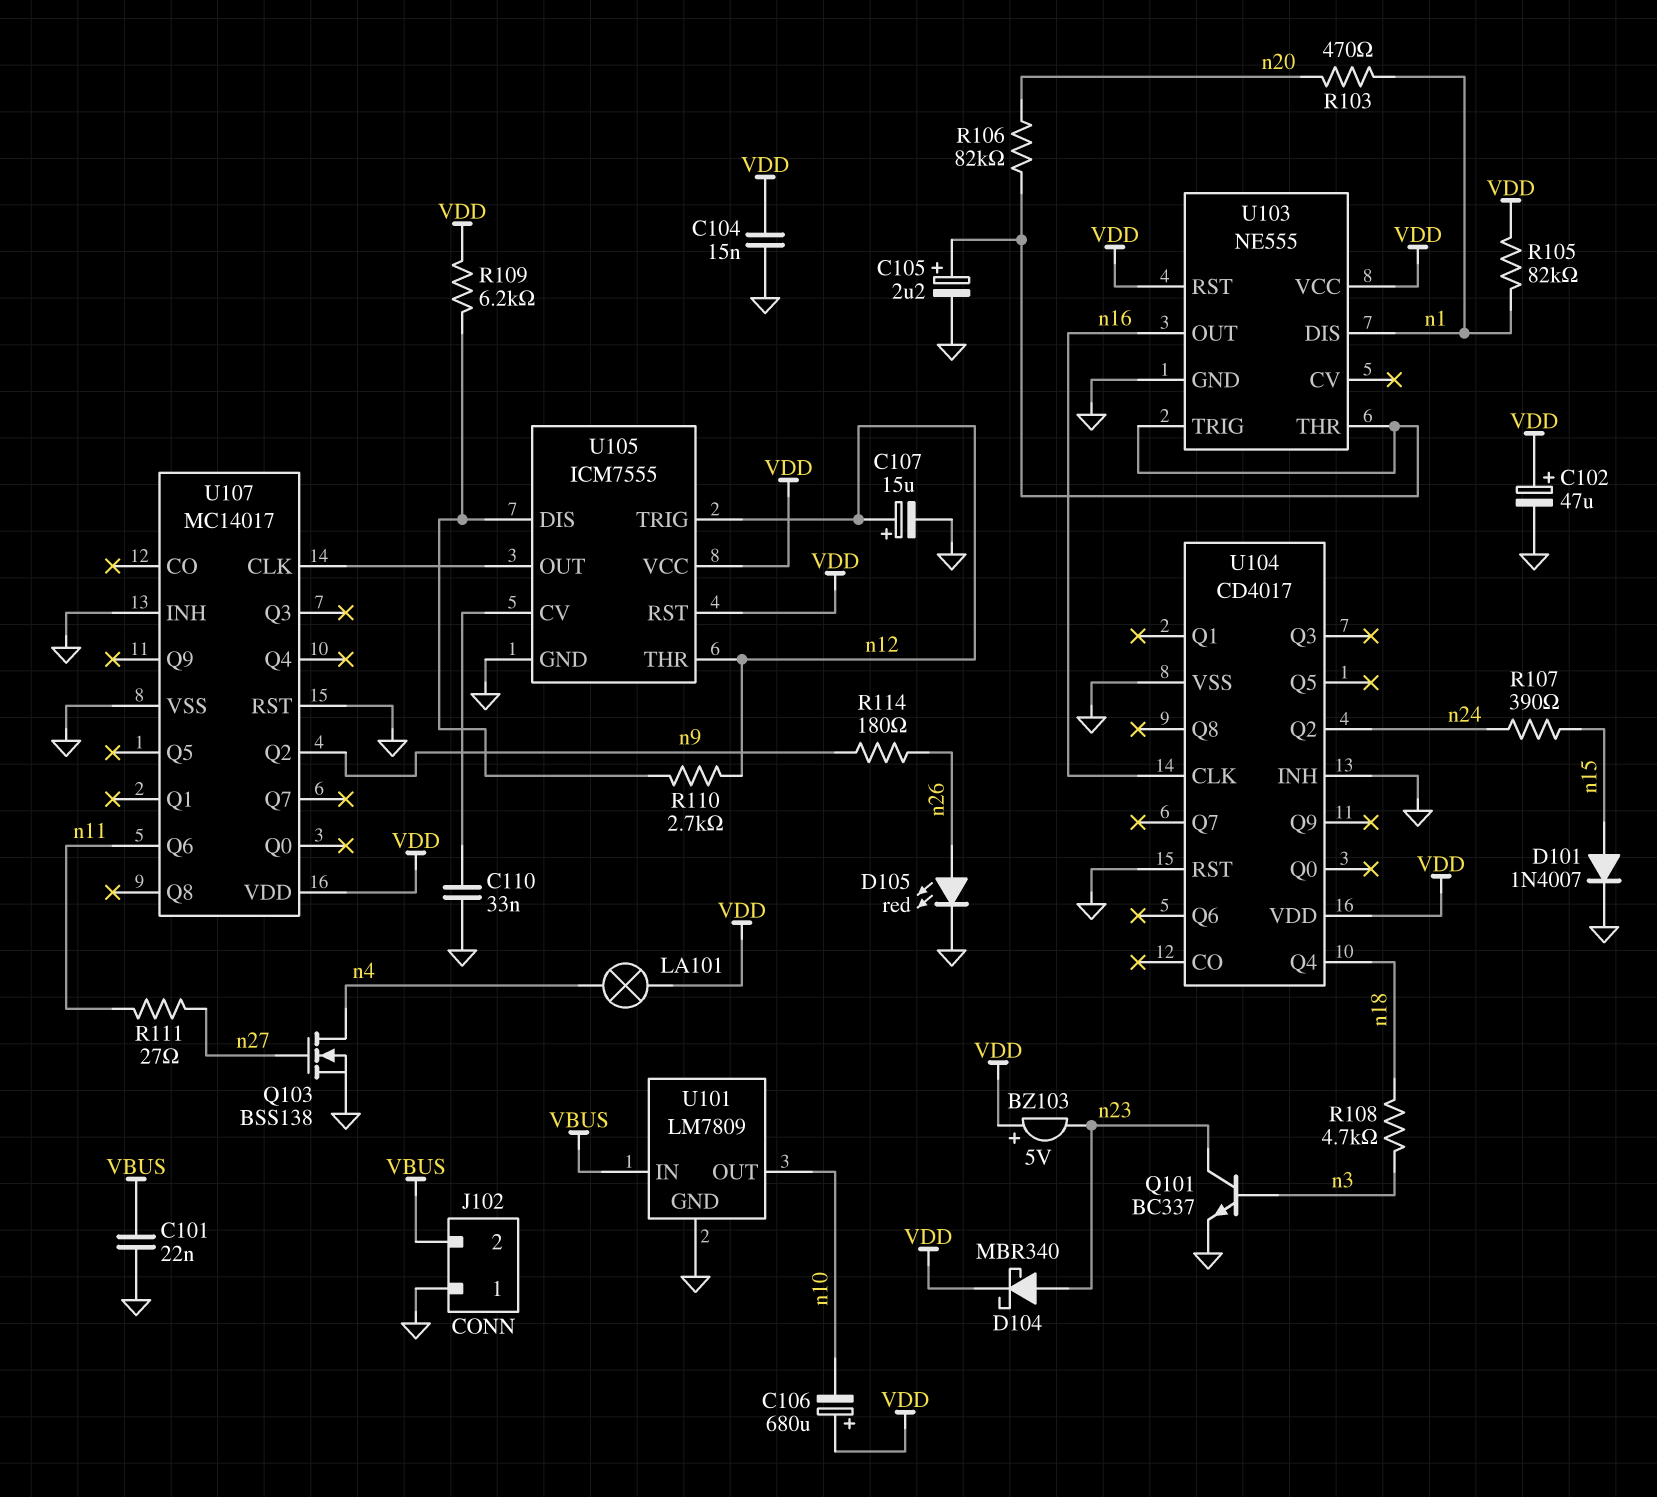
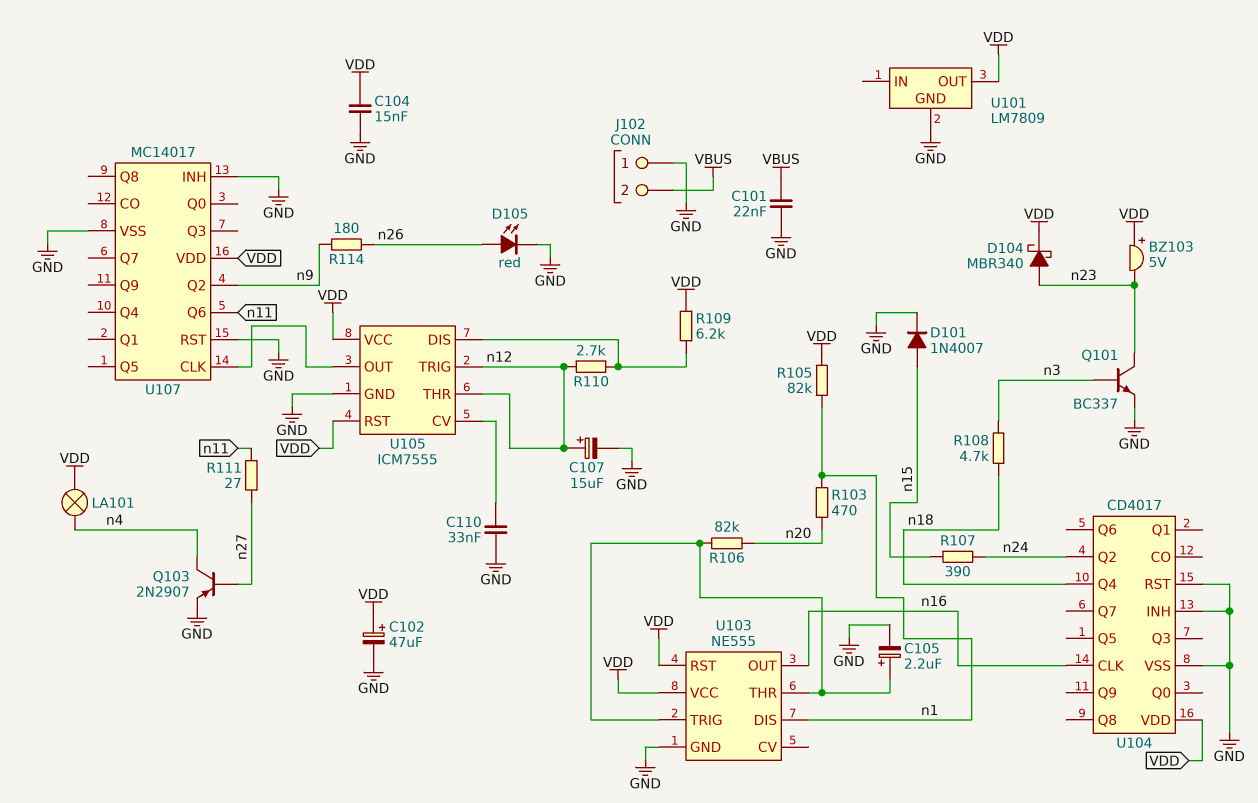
C106: 680uF (plus VDD, minus n10) -> none
Q103: NMOS BSS138 (G n27, D n4, S GND) -> PNP 2N2907 (B n27, C n4, E GND)
U101 pin IN: VBUS -> none
U101 pin OUT: n10 -> VDD

